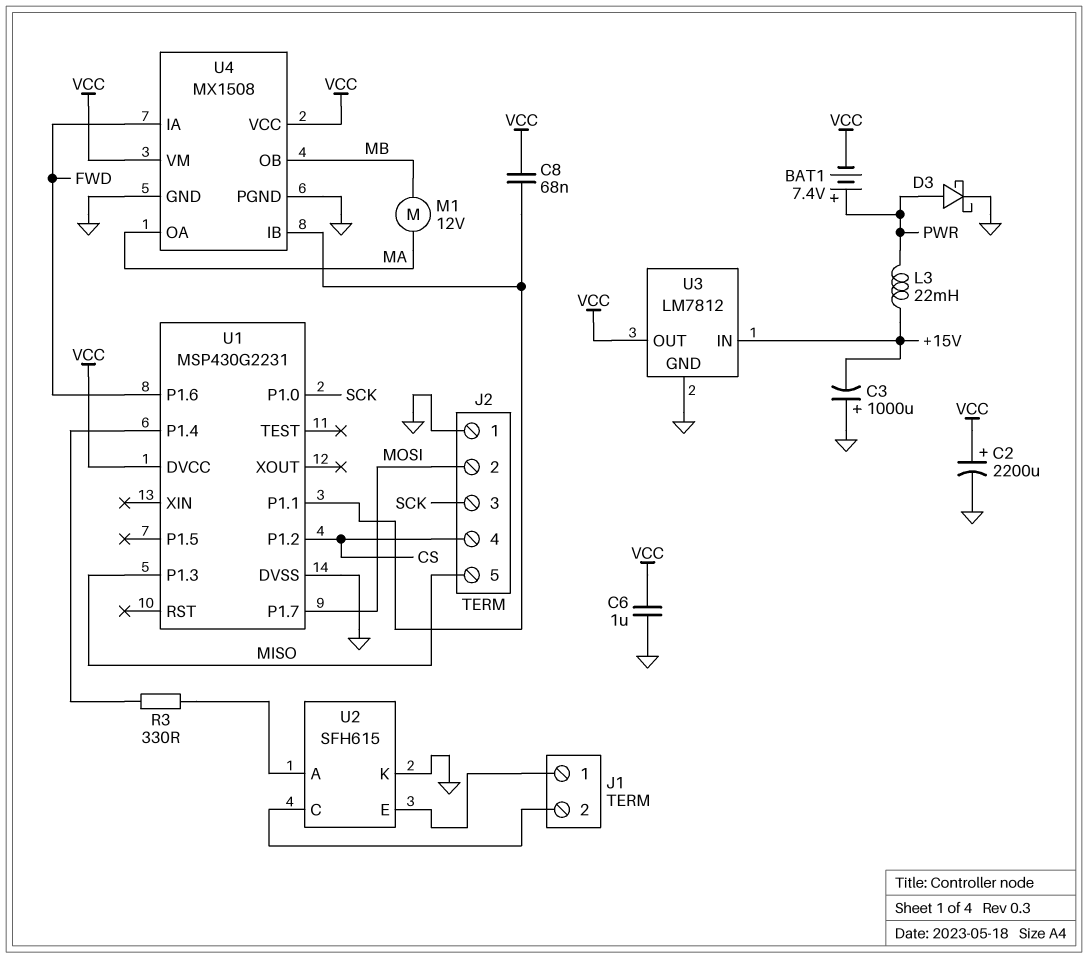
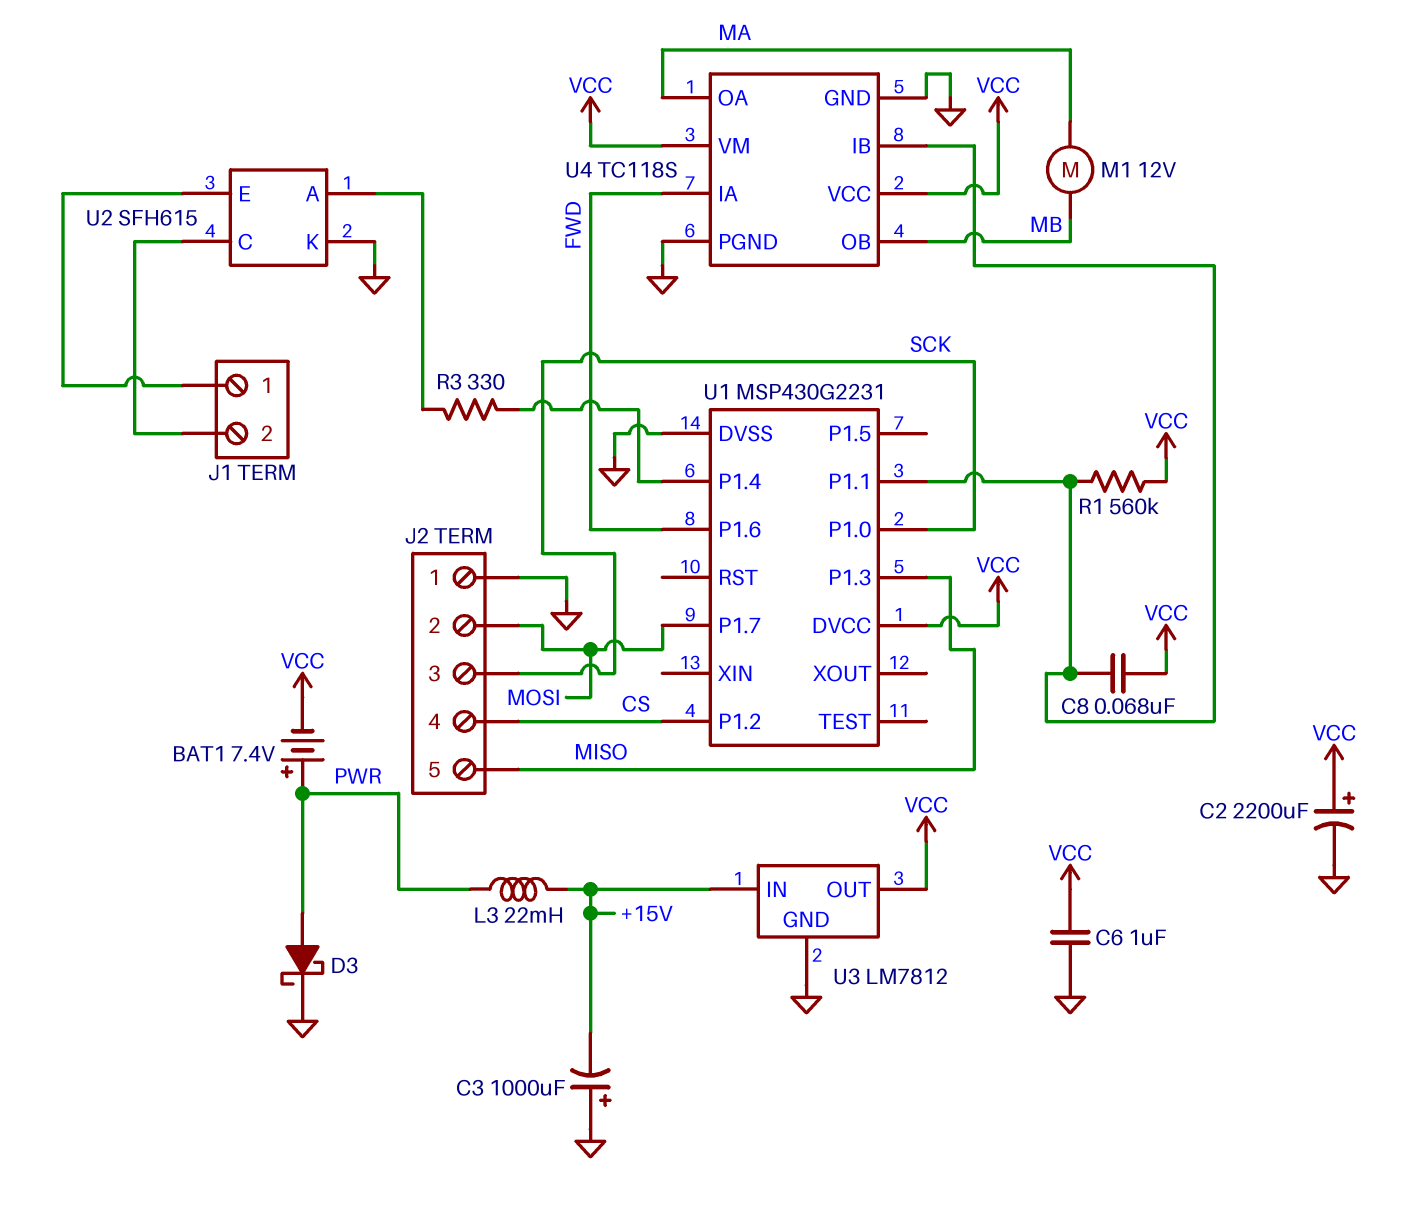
R1: none -> 560k (U1/P1.1, VCC)
U4: MX1508 -> TC118S

